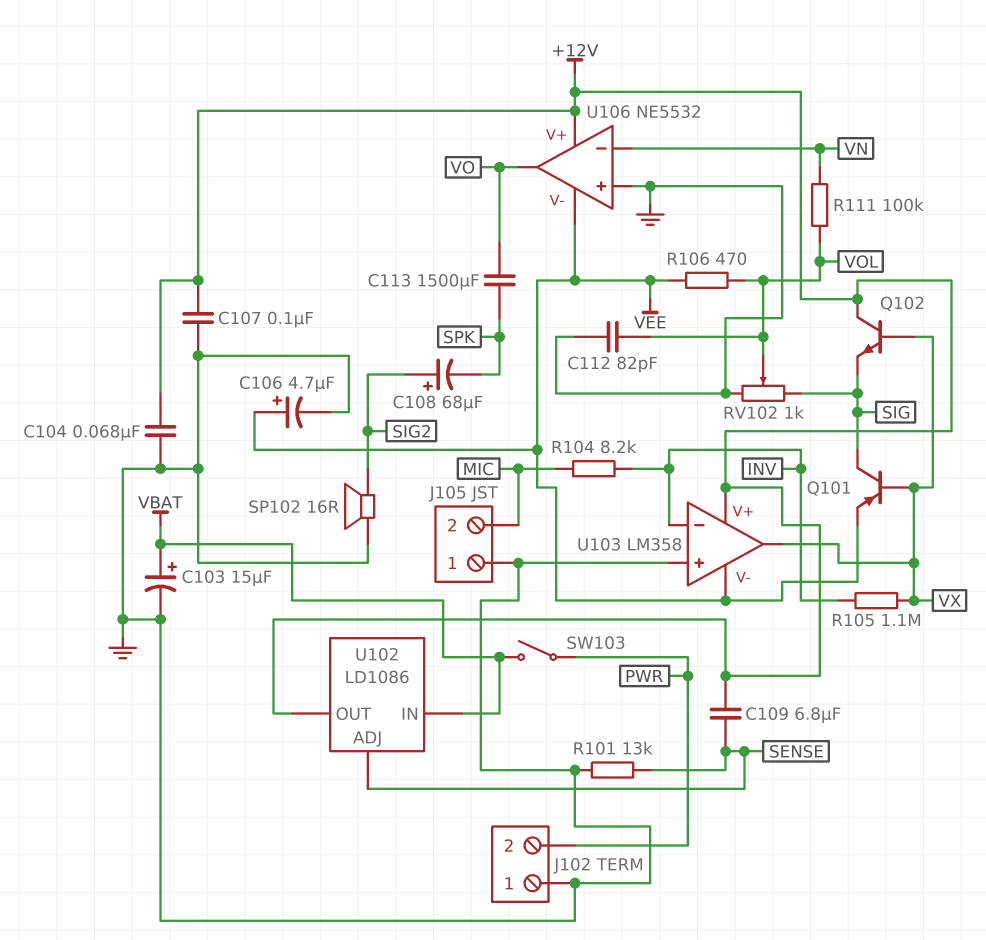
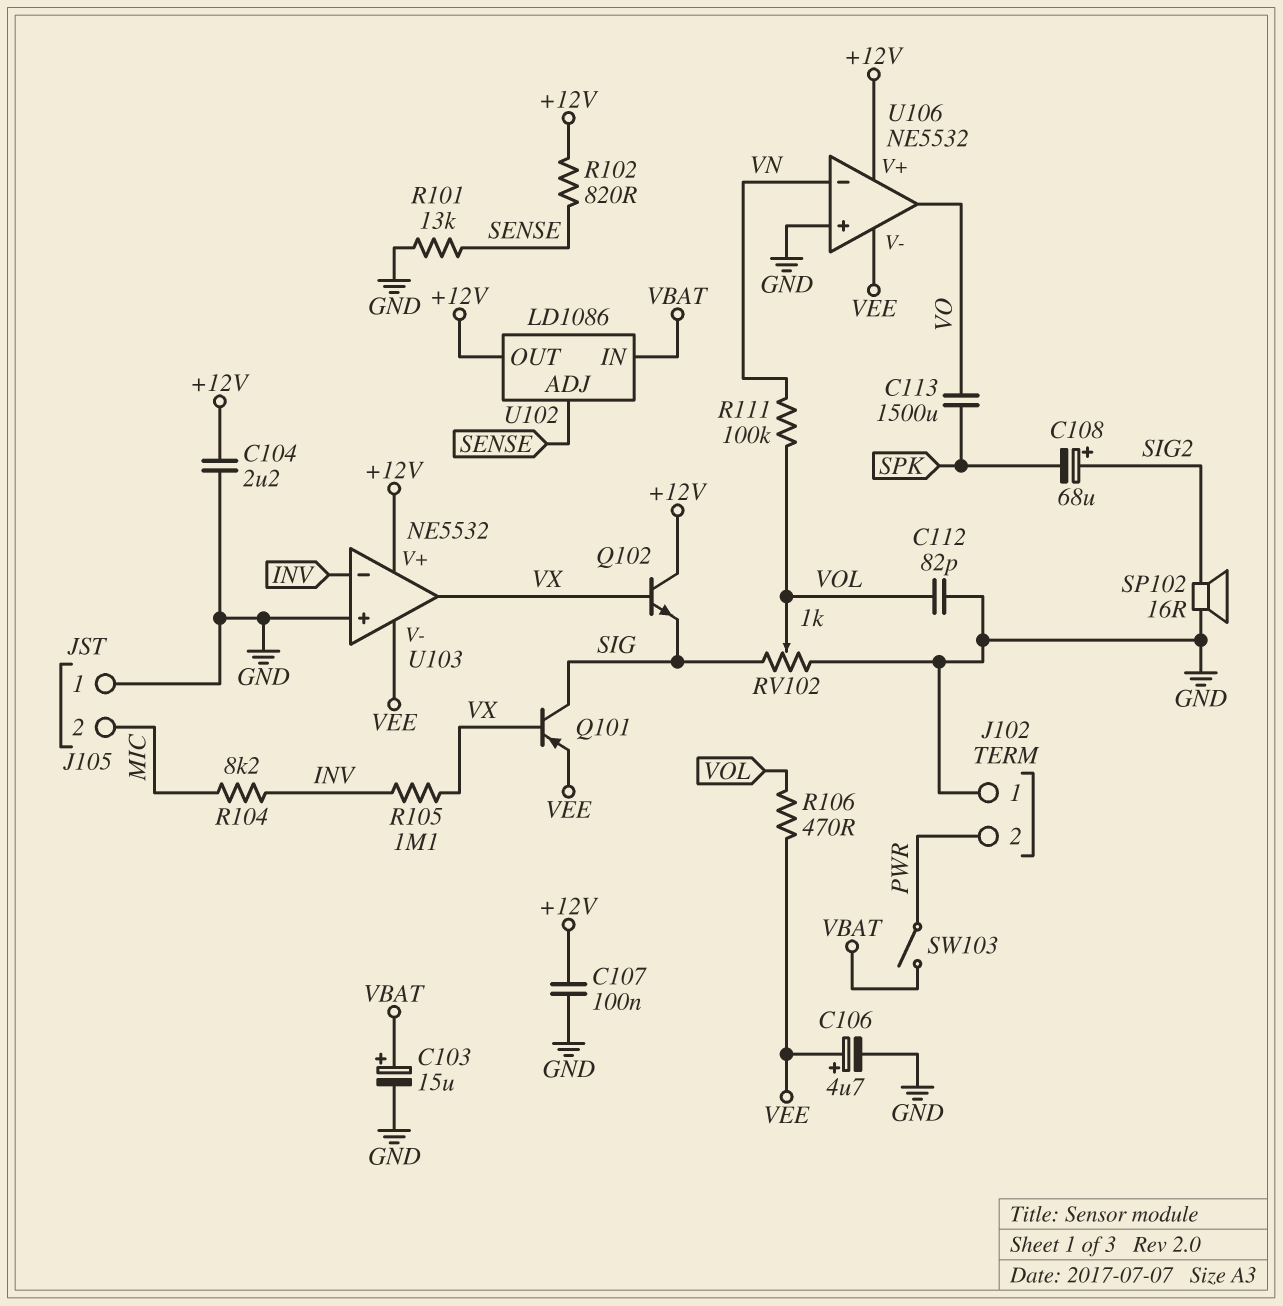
C104: 68nF (+12V, GND) -> 2.2uF (+12V, GND)
C109: 6.8uF (+12V, SENSE) -> none
R102: none -> 820 (+12V, SENSE)
U103: LM358 -> NE5532

